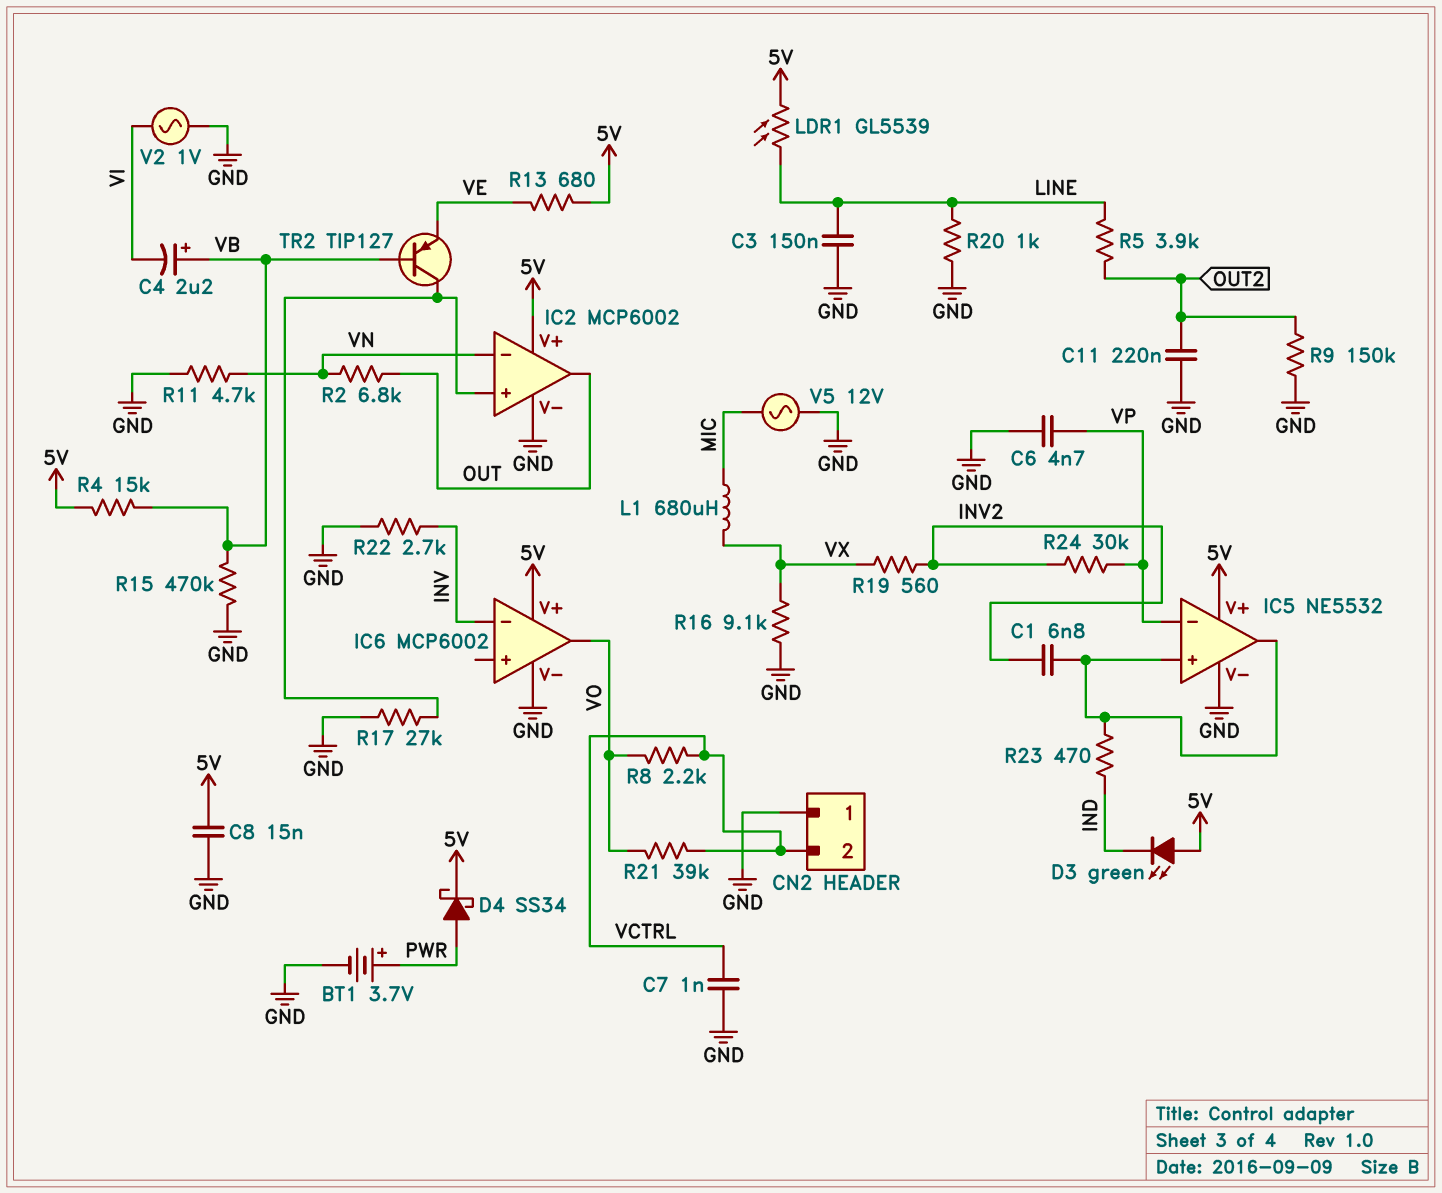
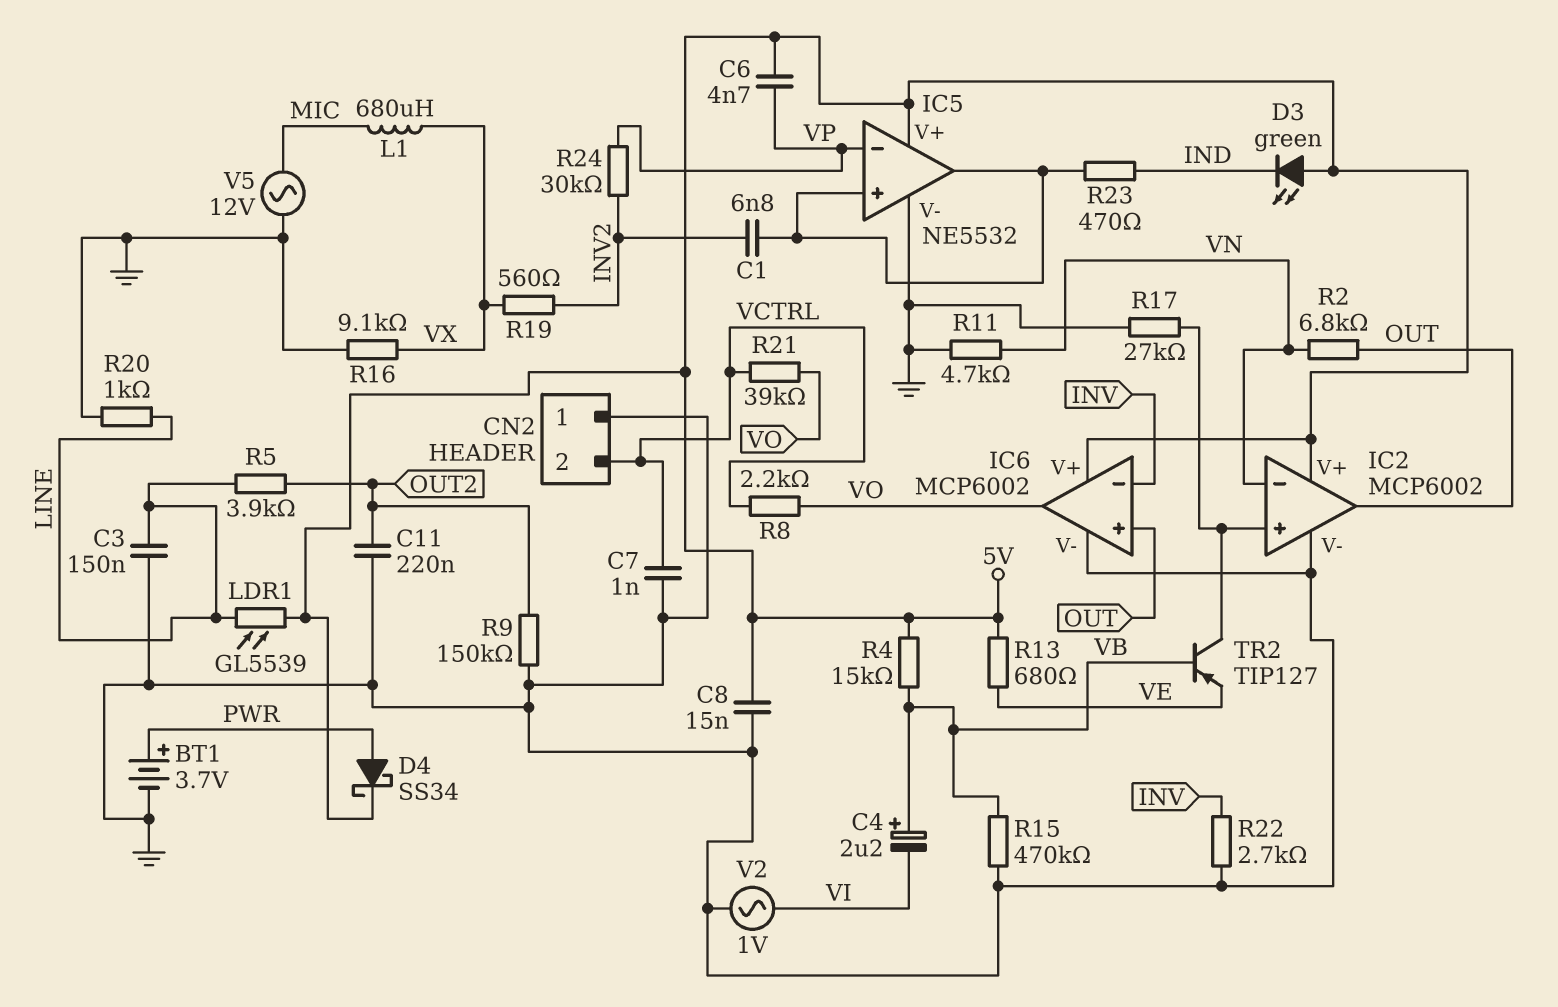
C6: 4.7nF (GND, VP) -> 4.7nF (5V, VP)
IC6 pin in+: none -> OUT

